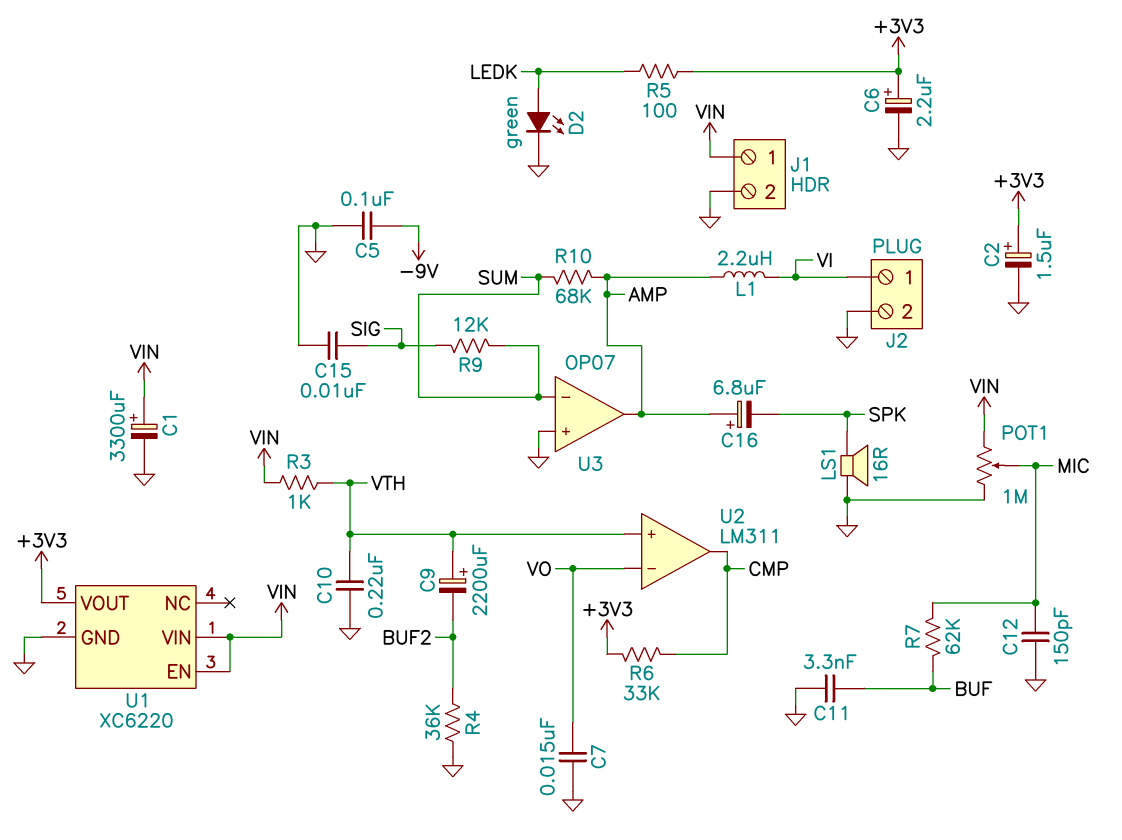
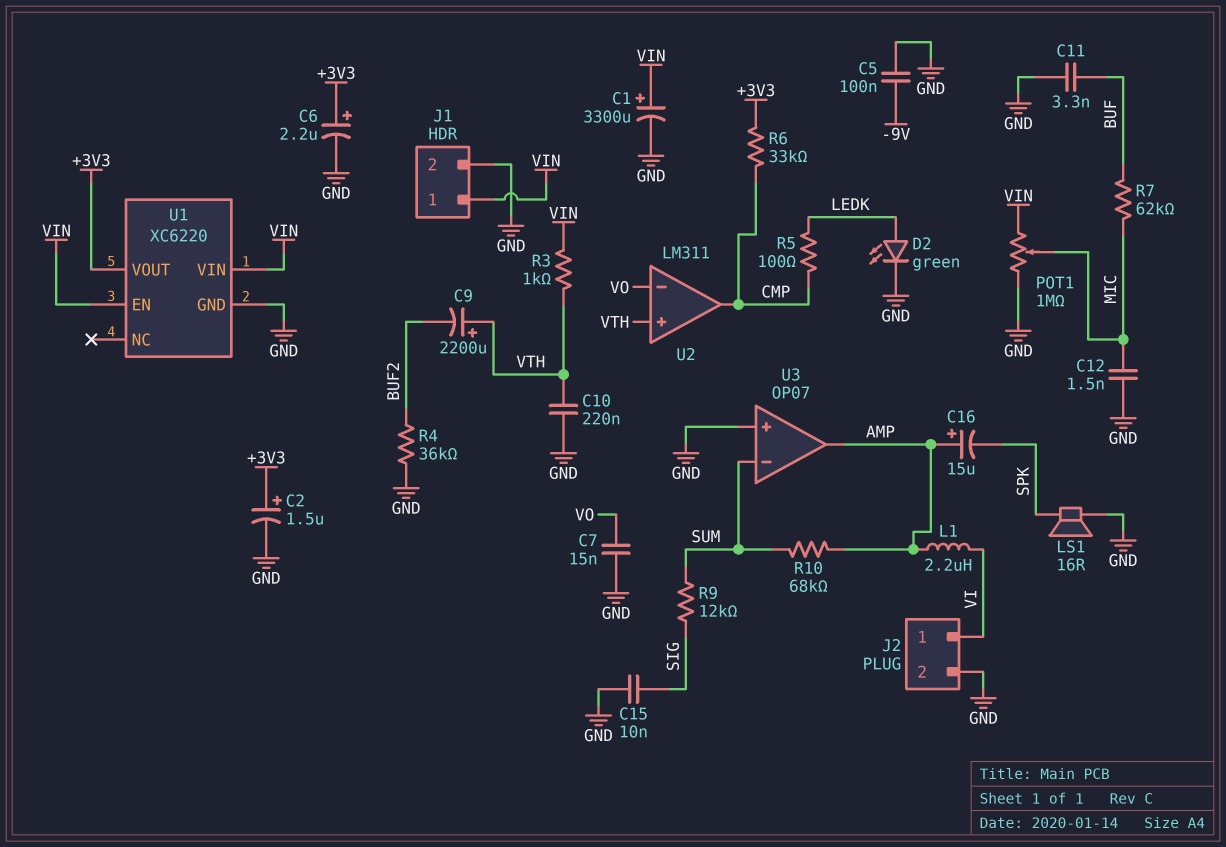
C12: 150pF (GND, MIC) -> 1.5nF (GND, MIC)
C16: 6.8uF (plus AMP, minus SPK) -> 15uF (plus AMP, minus SPK)
R5: 100 (+3V3, LEDK) -> 100 (CMP, LEDK)

